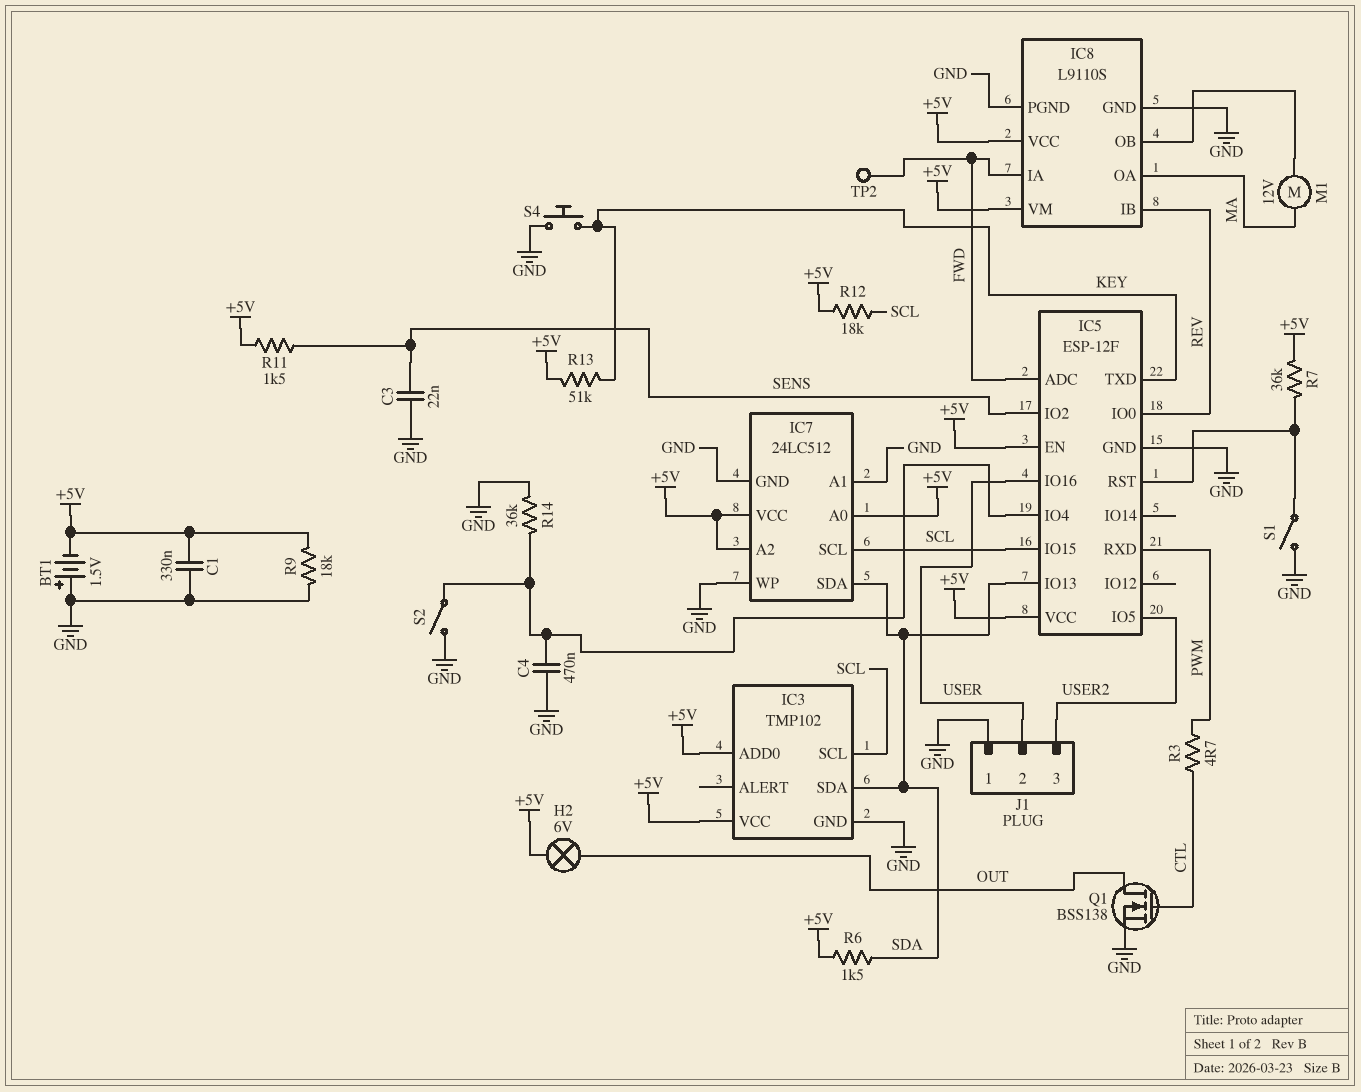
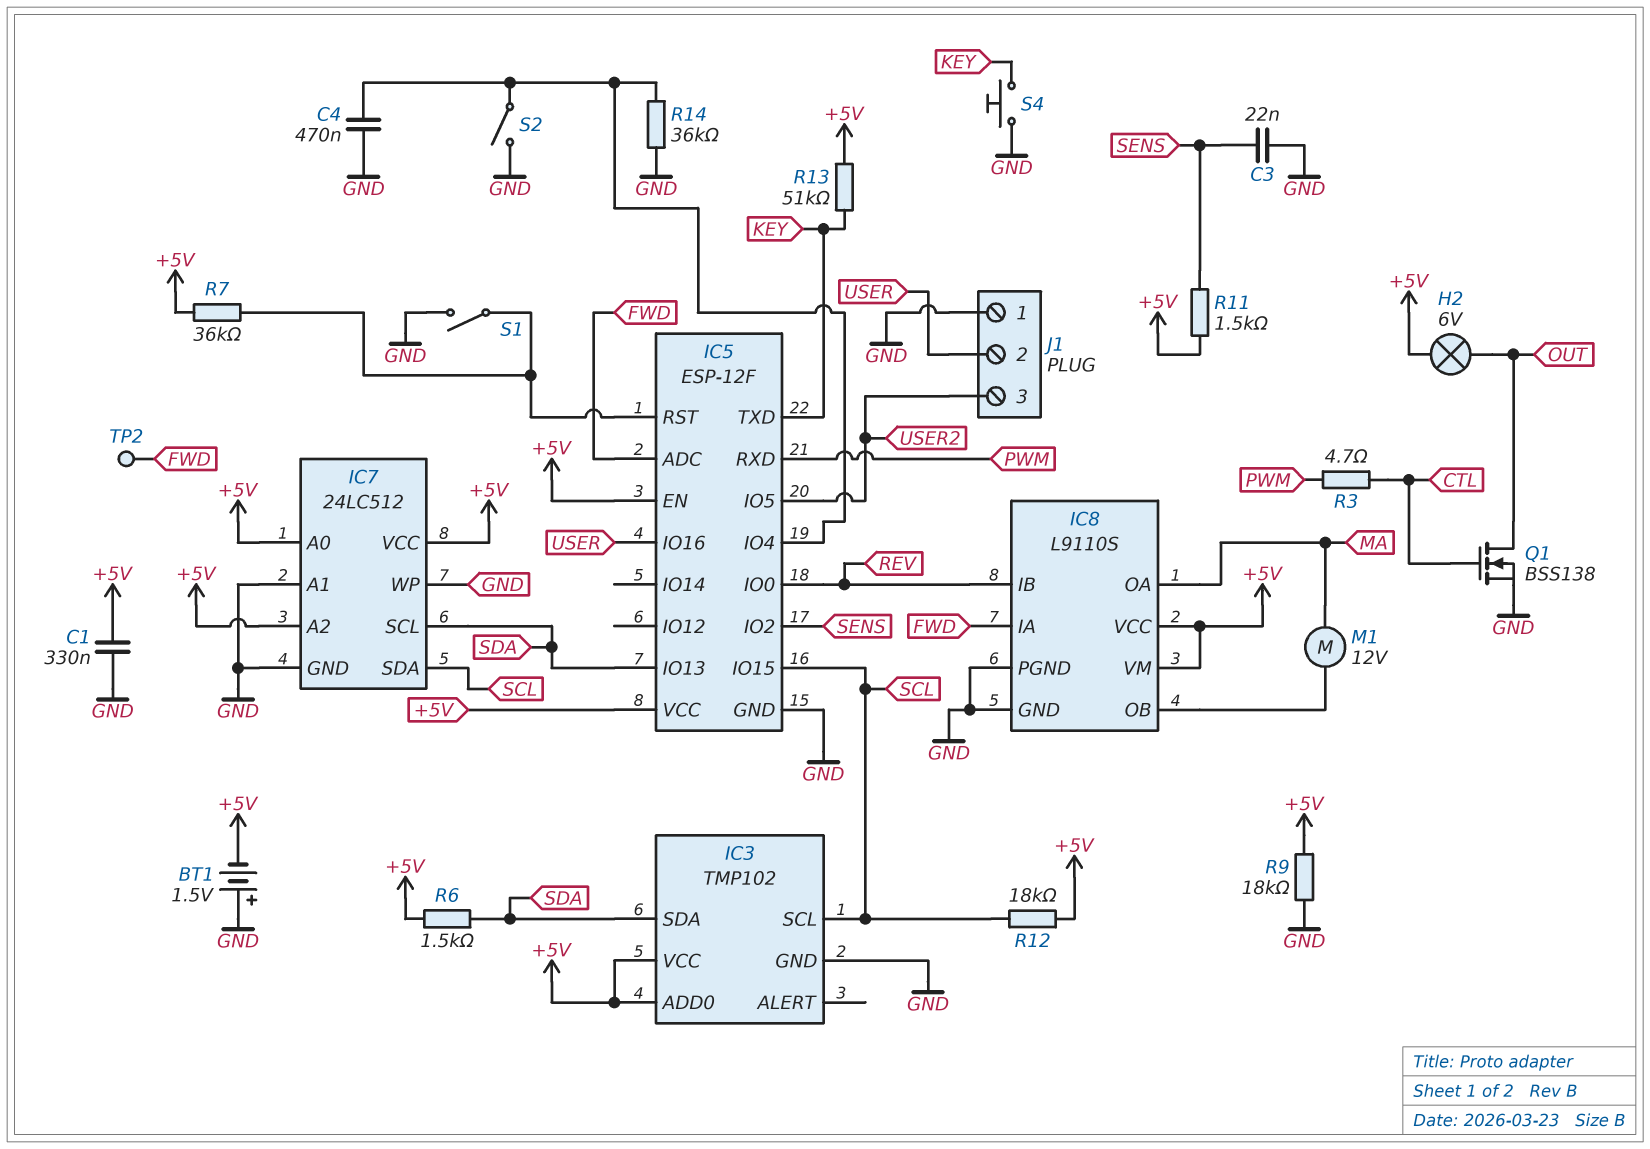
IC7 pin SCL: SCL -> SDA
IC7 pin SDA: SDA -> SCL

